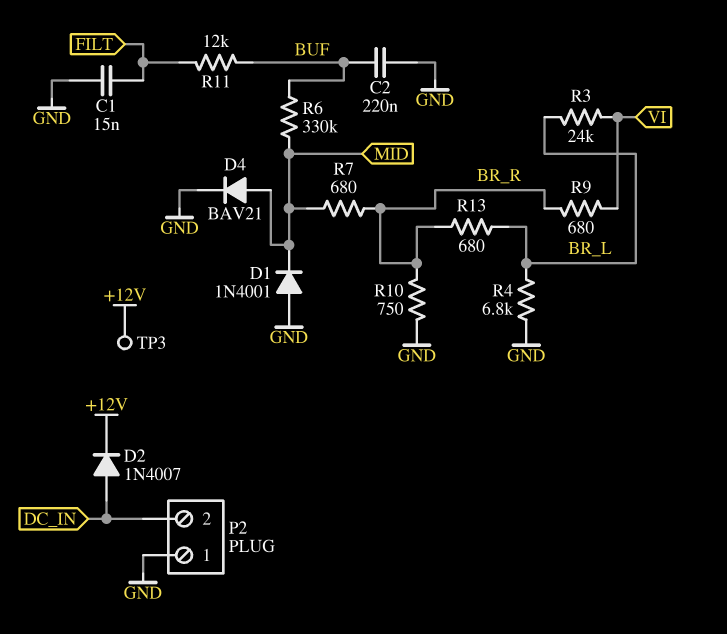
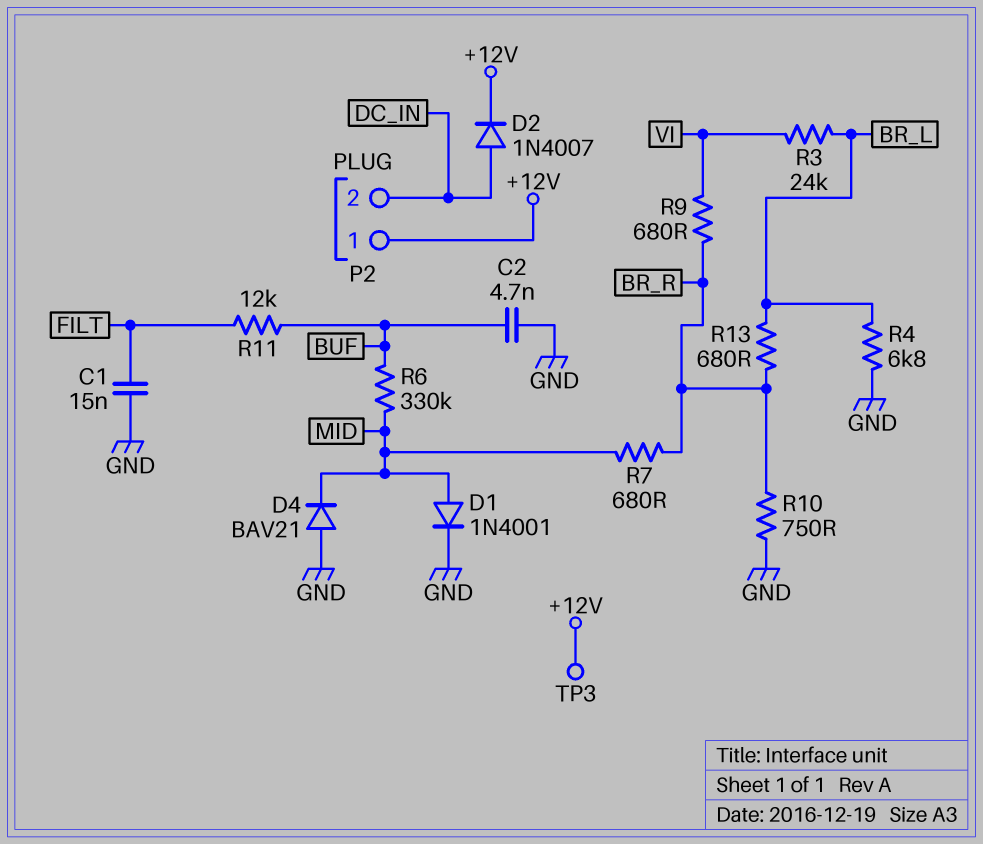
C2: 220nF (BUF, GND) -> 4.7nF (BUF, GND)
D1: diode 1N4001 (A GND, K MID) -> diode 1N4001 (A MID, K GND)
D4: diode BAV21 (A MID, K GND) -> diode BAV21 (A GND, K MID)
P2 pin 1: GND -> +12V

